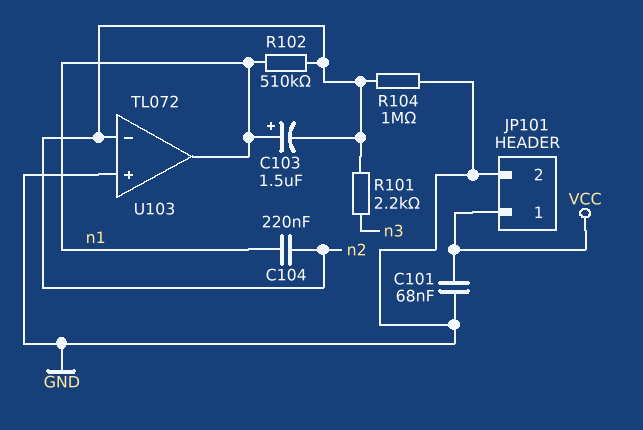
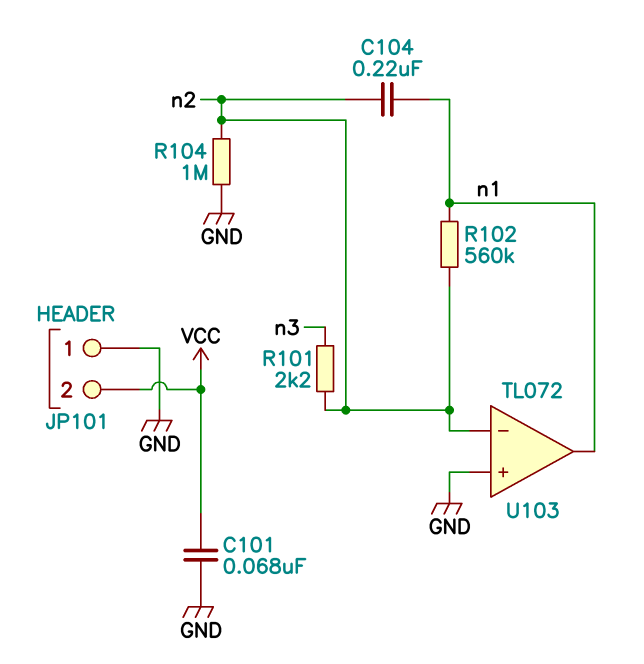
C103: 1.5uF (plus n1, minus n2) -> none
JP101 pin 1: VCC -> GND
JP101 pin 2: GND -> VCC
R102: 510k (n1, n2) -> 560k (n1, n2)

